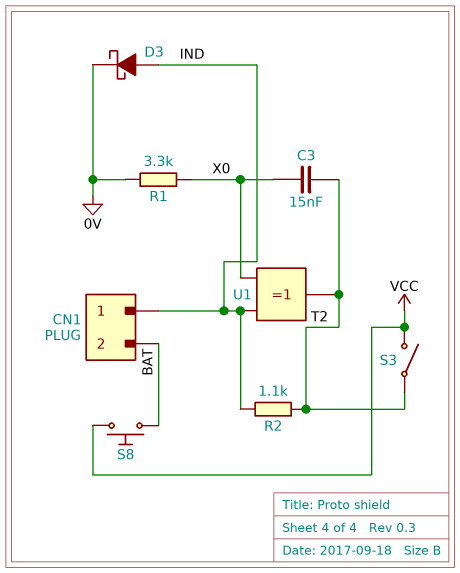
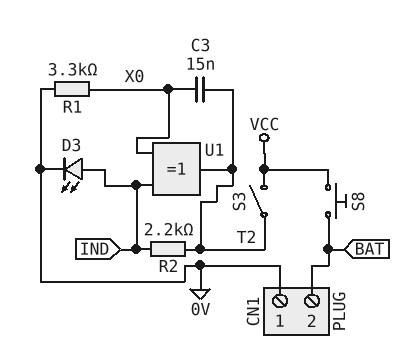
CN1 pin 1: IND -> 0V
D3: schottky (A IND, K 0V) -> LED (A IND, K 0V)
R2: 1.1k (IND, T2) -> 2.2k (IND, T2)

